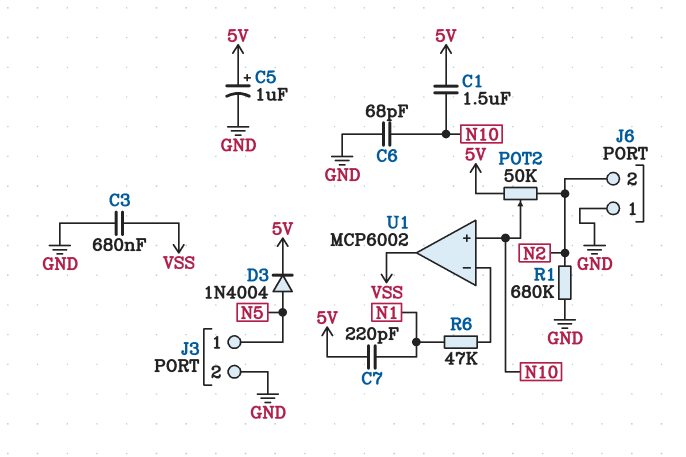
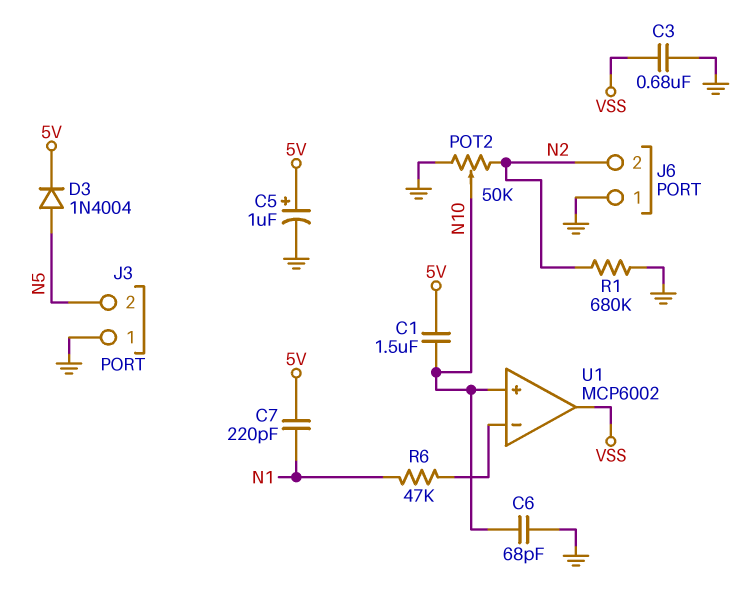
J3 pin 1: N5 -> GND
J3 pin 2: GND -> N5
POT2: 50k (5V, N2, wiper N10) -> 50k (GND, N2, wiper N10)

